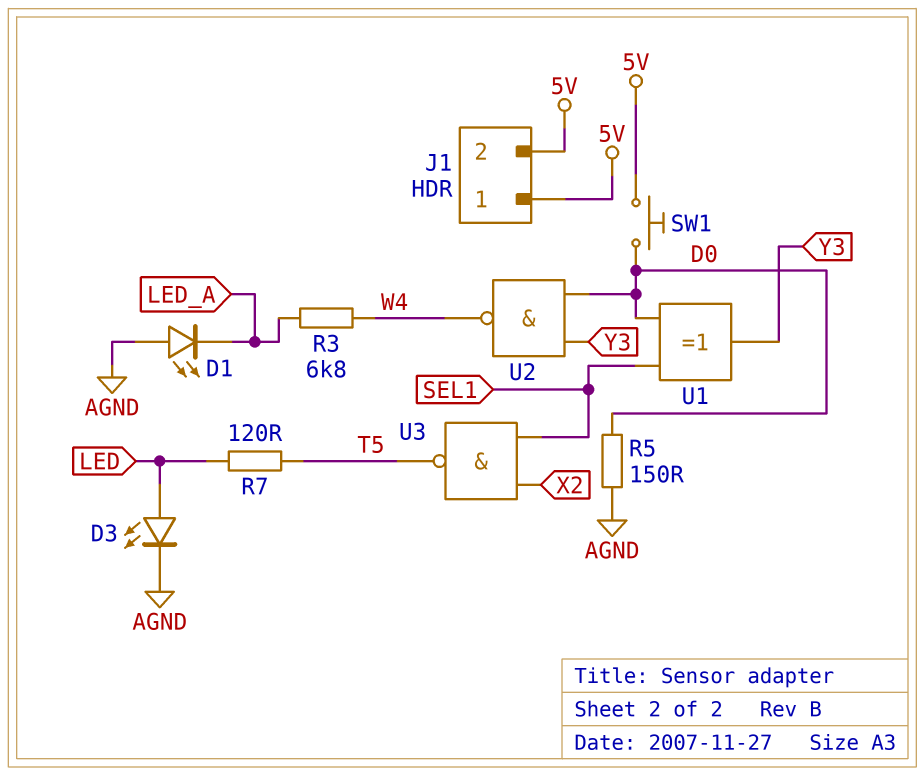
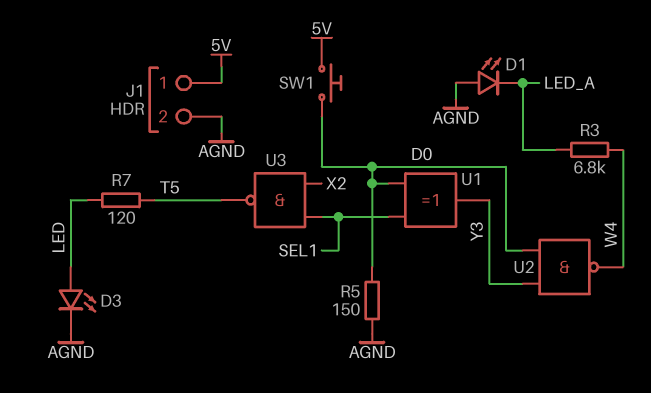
J1 pin 2: 5V -> AGND

